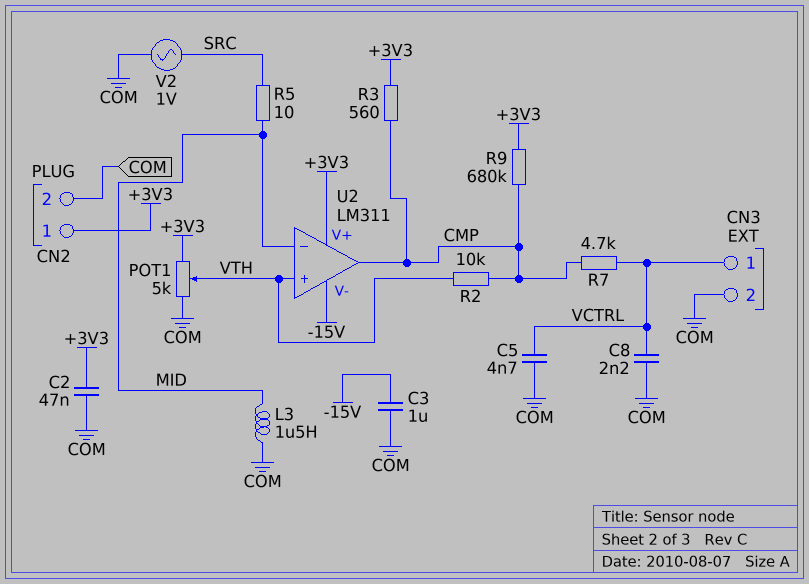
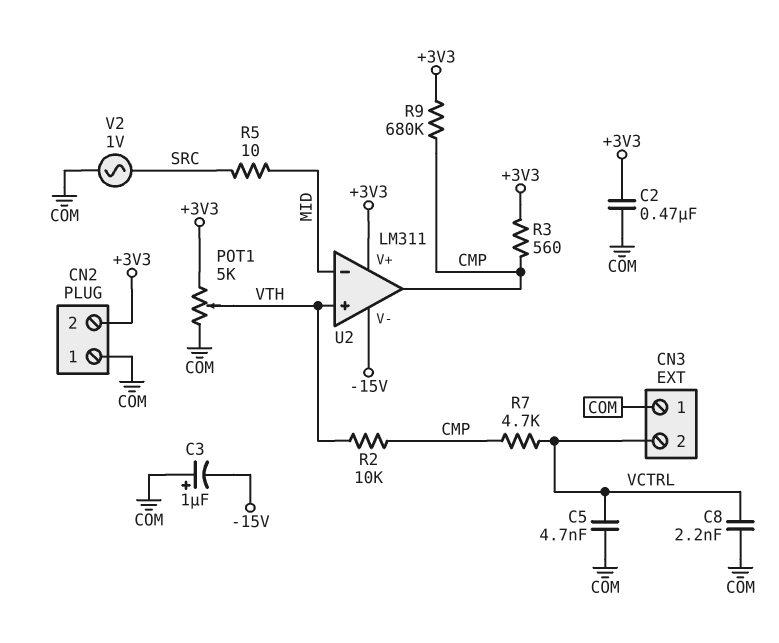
C2: 47nF (+3V3, COM) -> 470nF (+3V3, COM)
C3: 1uF (-15V, COM) -> 1uF (plus COM, minus -15V)
CN2 pin 1: +3V3 -> COM
CN2 pin 2: COM -> +3V3
CN3 pin 1: VCTRL -> COM
CN3 pin 2: COM -> VCTRL
L3: 1.5uH (COM, MID) -> none

